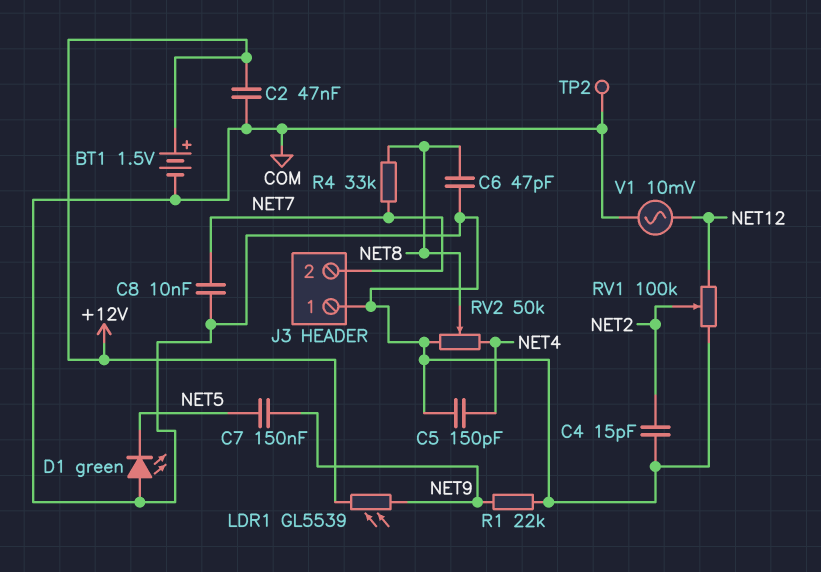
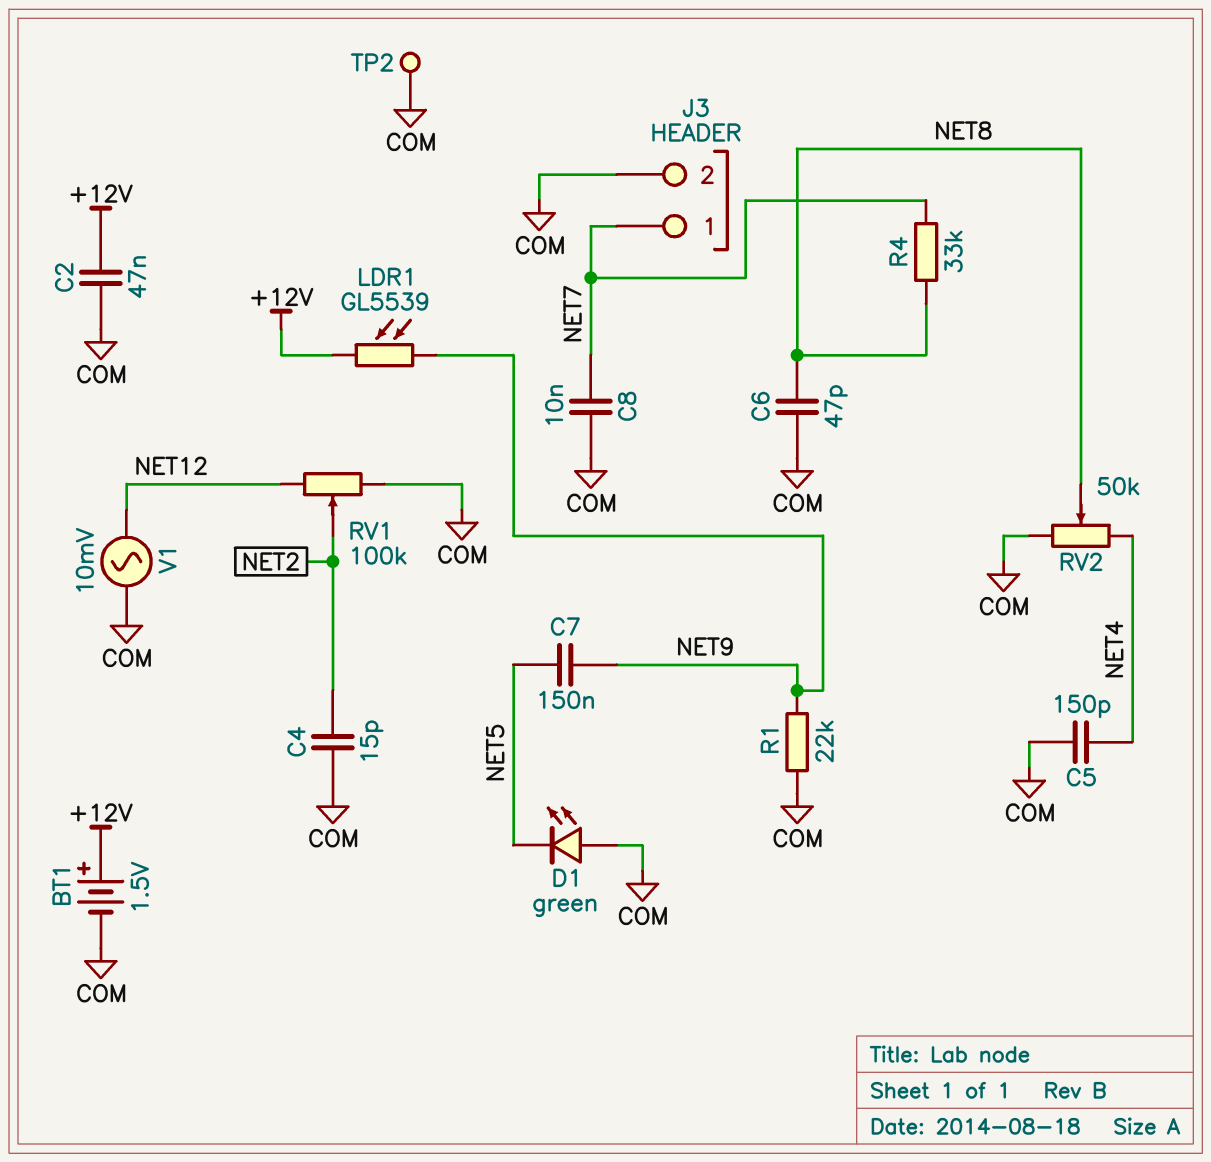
J3 pin 1: COM -> NET7
J3 pin 2: NET7 -> COM

